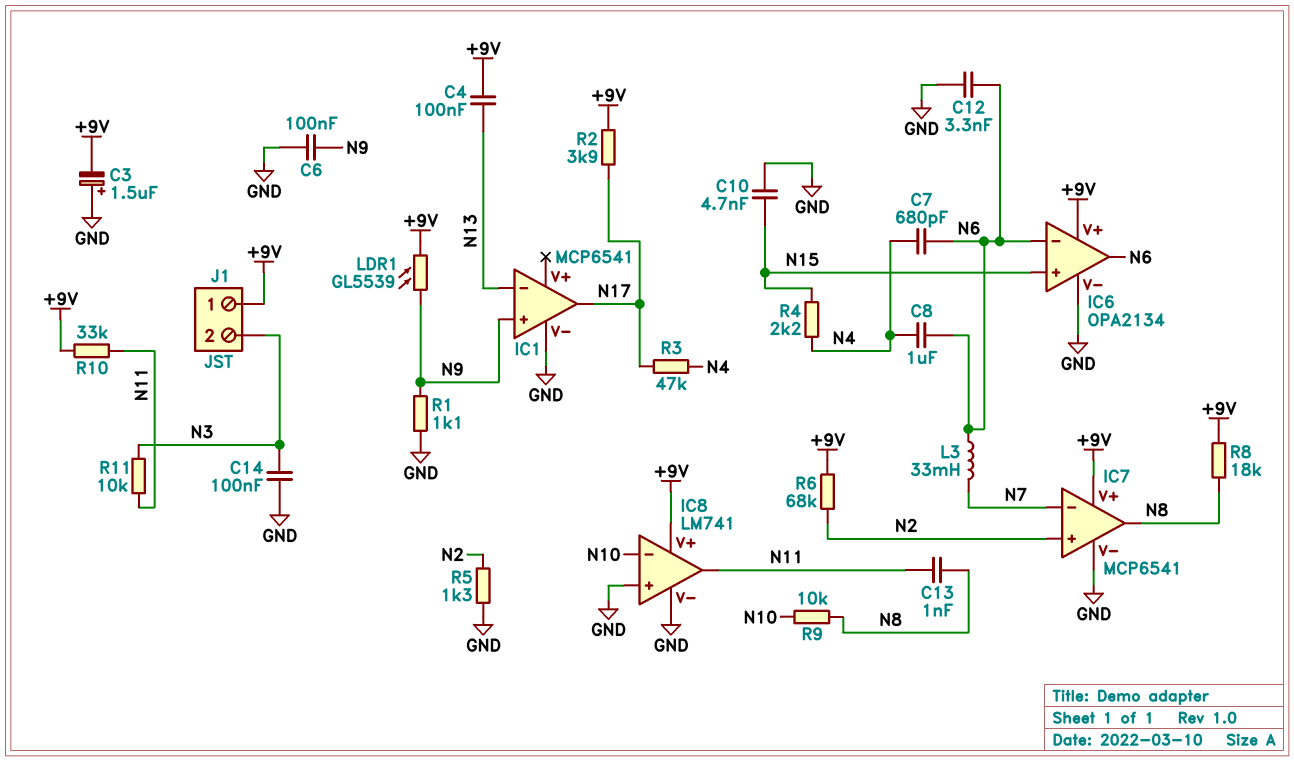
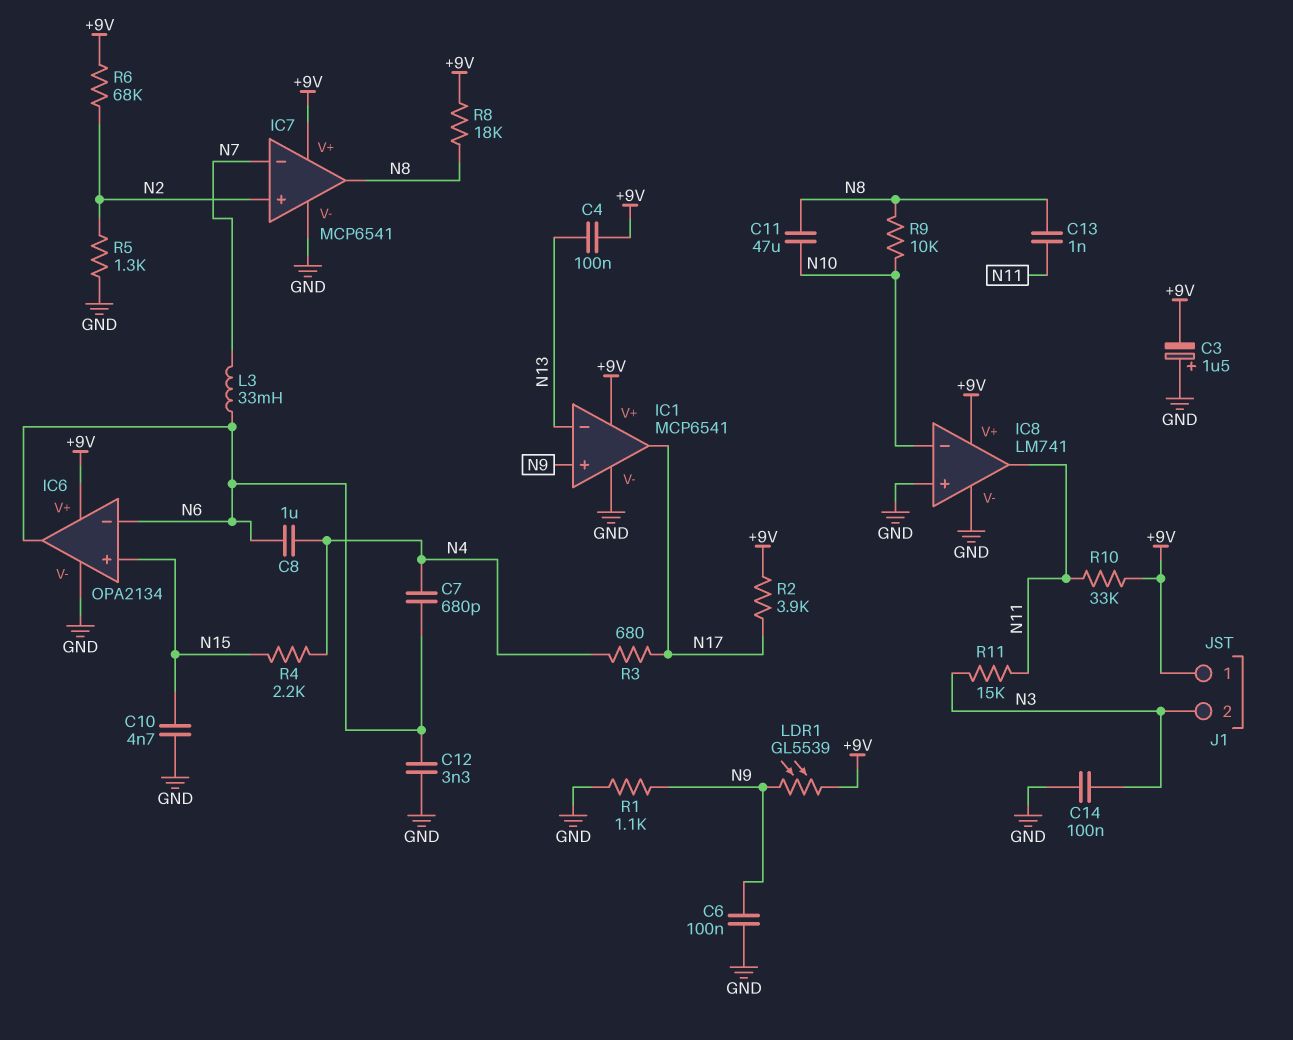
C11: none -> 47uF (N8, N10)
IC1 pin V+: none -> +9V
R3: 47k (N4, N17) -> 680 (N4, N17)
R11: 10k (N3, N11) -> 15k (N3, N11)

